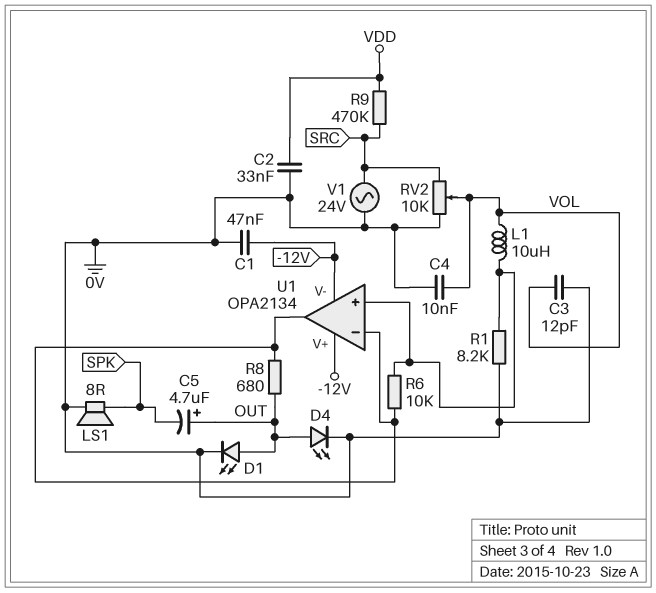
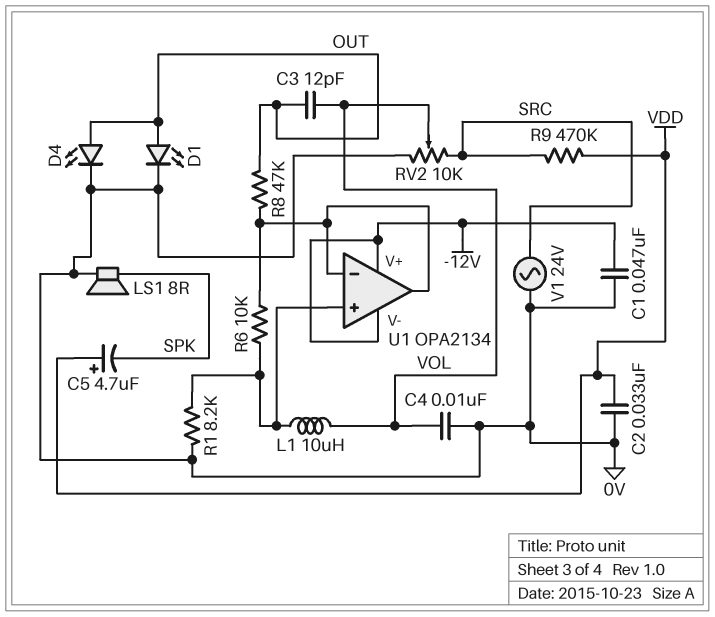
C3: 12pF (0V, VOL) -> 12pF (OUT, VOL)
C5: 4.7uF (plus OUT, minus SPK) -> 4.7uF (plus VDD, minus SPK)
R8: 680 (OUT, U1/in-) -> 47k (OUT, U1/in-)

